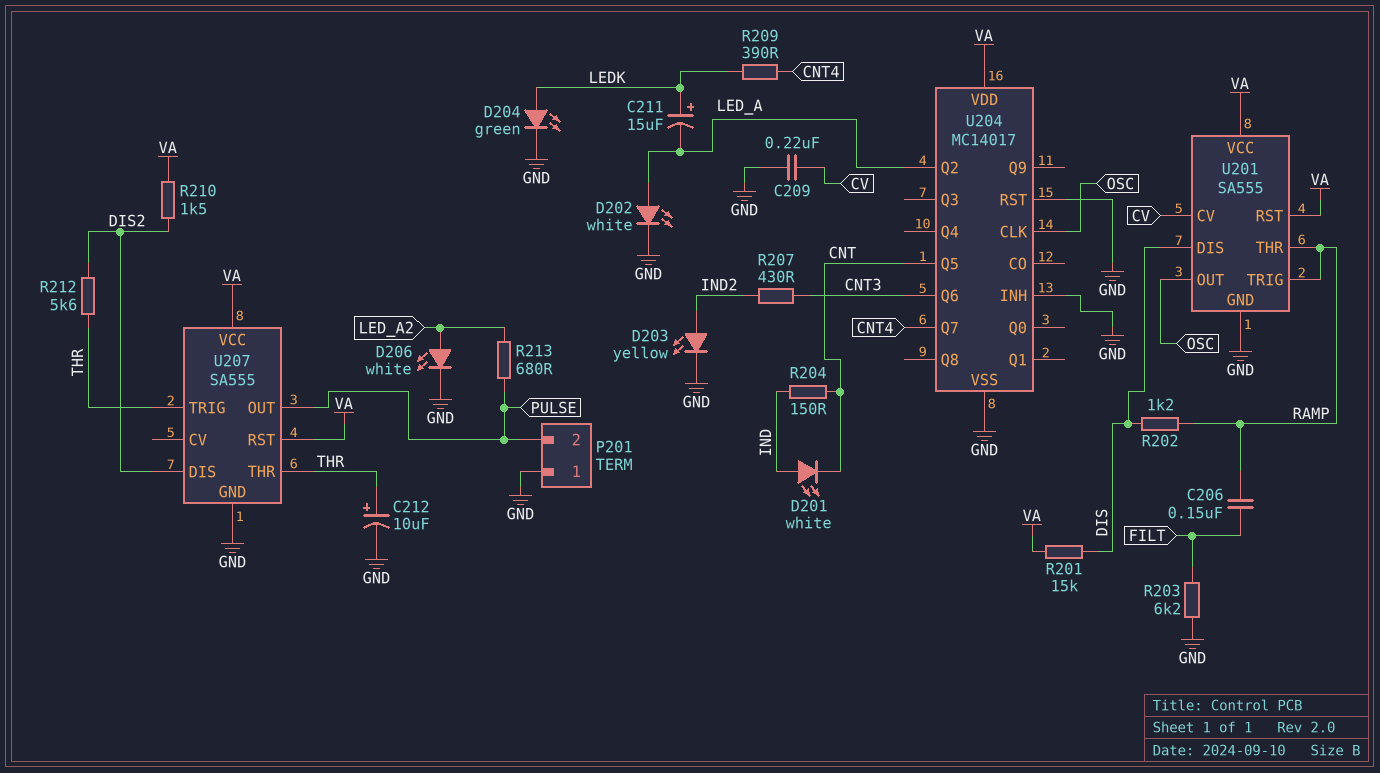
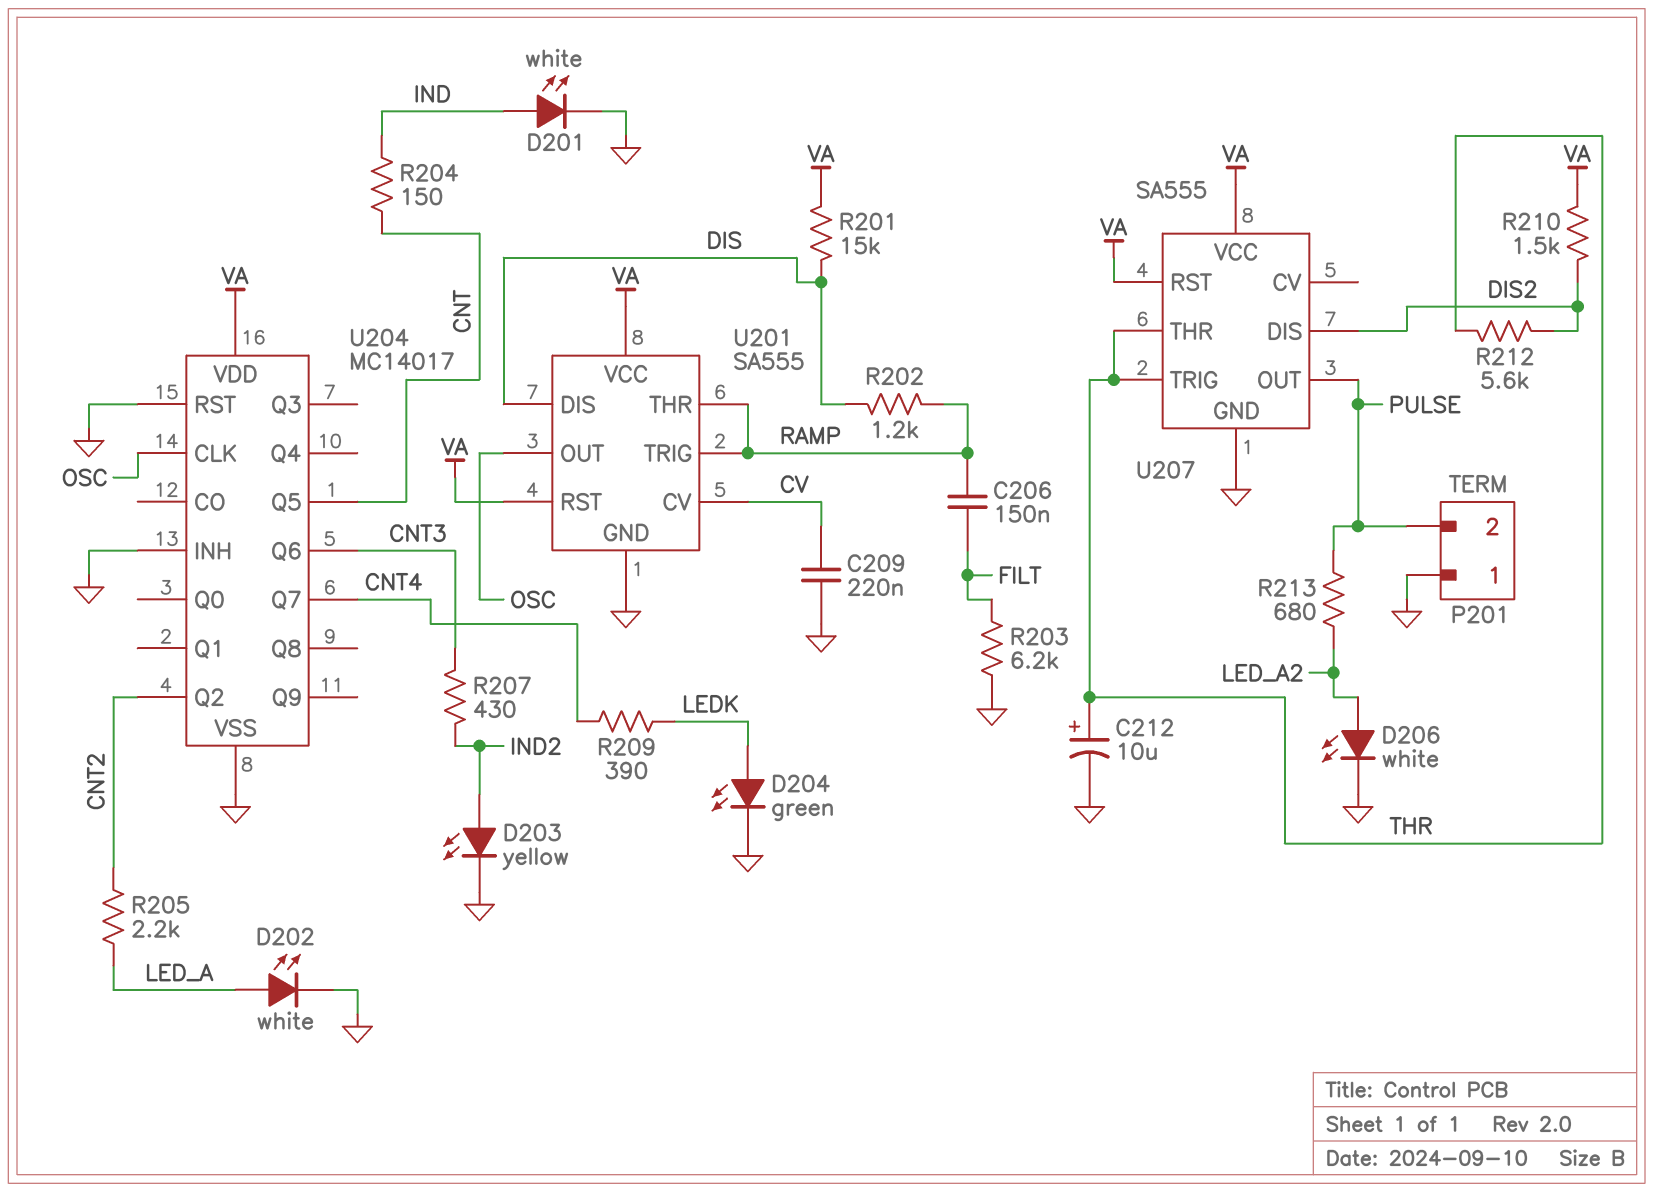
C211: 15uF (plus LEDK, minus LED_A) -> none
D201: LED white (A IND, K CNT) -> LED white (A IND, K GND)
R205: none -> 2.2k (CNT2, LED_A)
U204 pin Q2: LED_A -> CNT2

